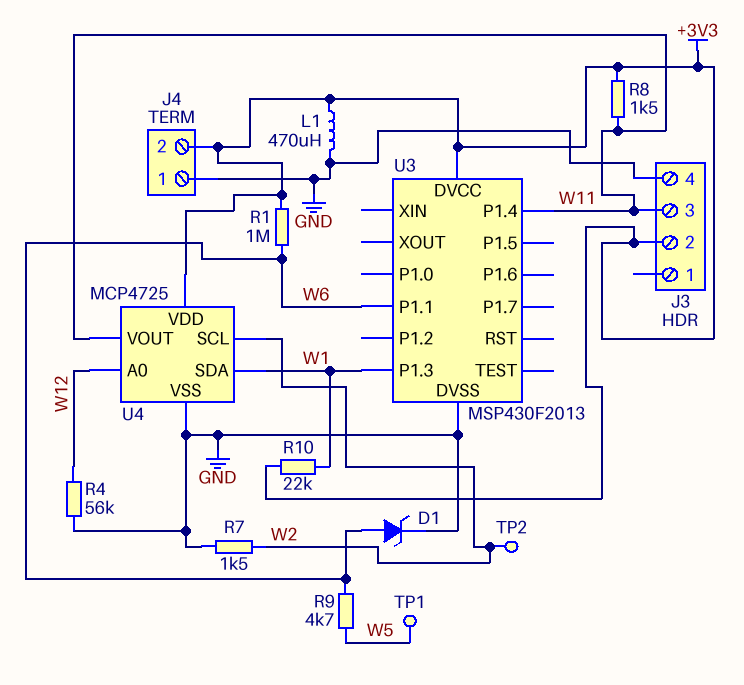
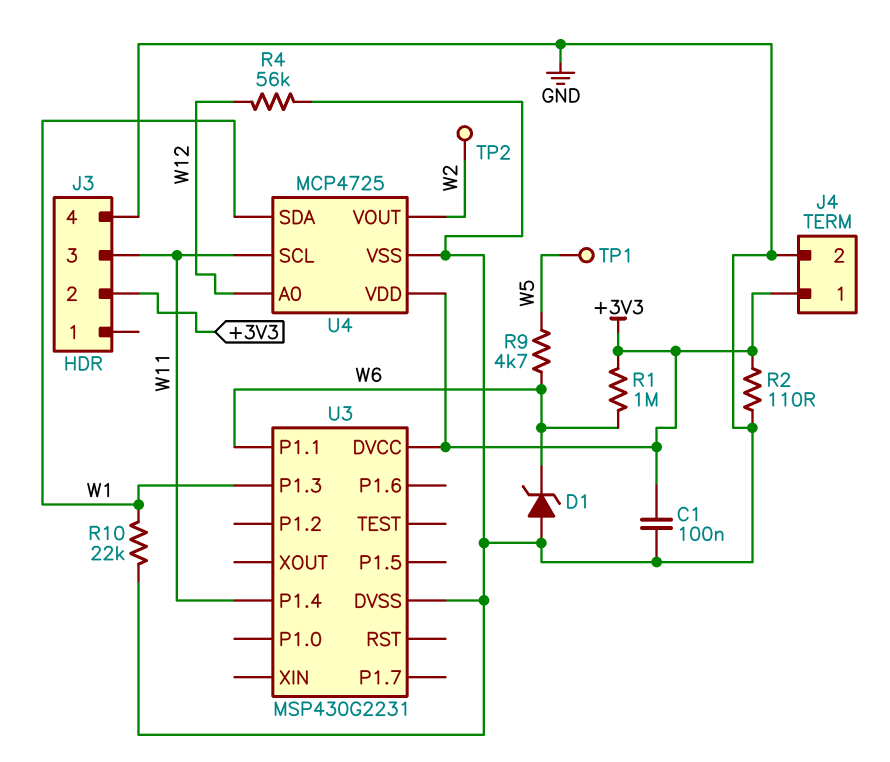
C1: none -> 100nF (+3V3, GND)
D1: zener (A W6, K GND) -> zener (A GND, K W6)
J4 pin 1: GND -> +3V3
J4 pin 2: +3V3 -> GND
L1: 470uH (+3V3, GND) -> none
R2: none -> 110 (+3V3, GND)
R7: 1.5k (GND, W2) -> none
R8: 1.5k (+3V3, W11) -> none
R10: 22k (+3V3, W1) -> 22k (GND, W1)
U3: MSP430F2013 -> MSP430G2231
U4 pin SCL: W2 -> W11
U4 pin VOUT: W11 -> W2

